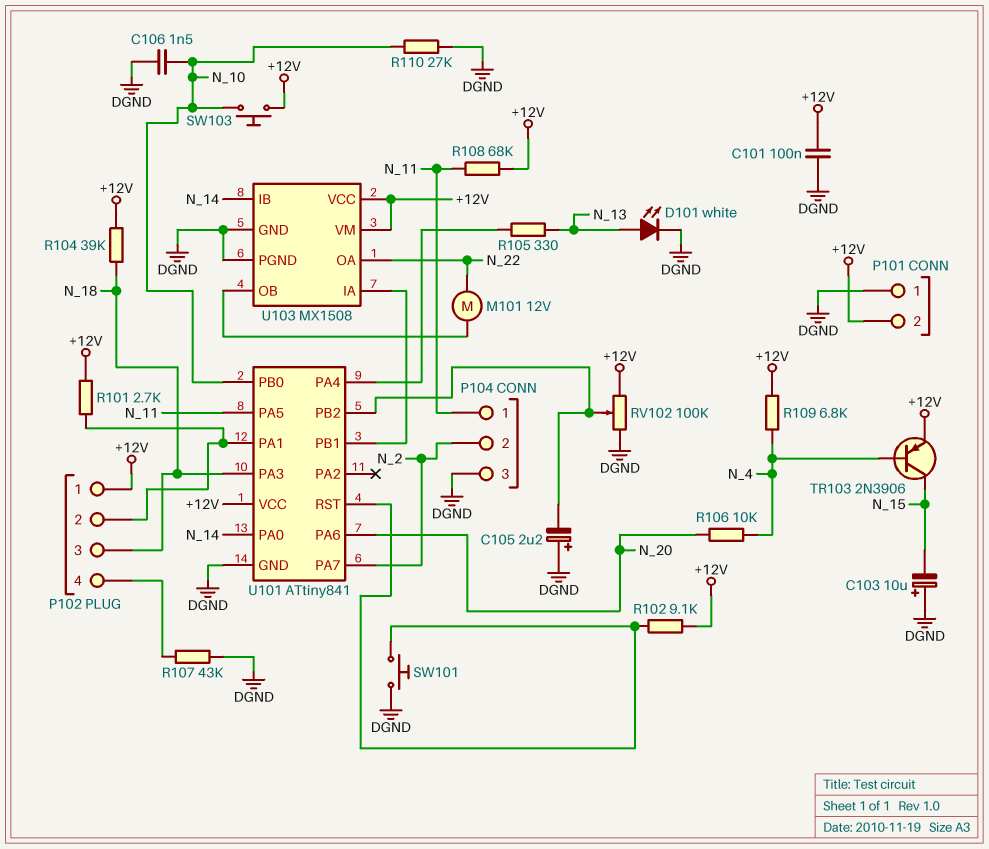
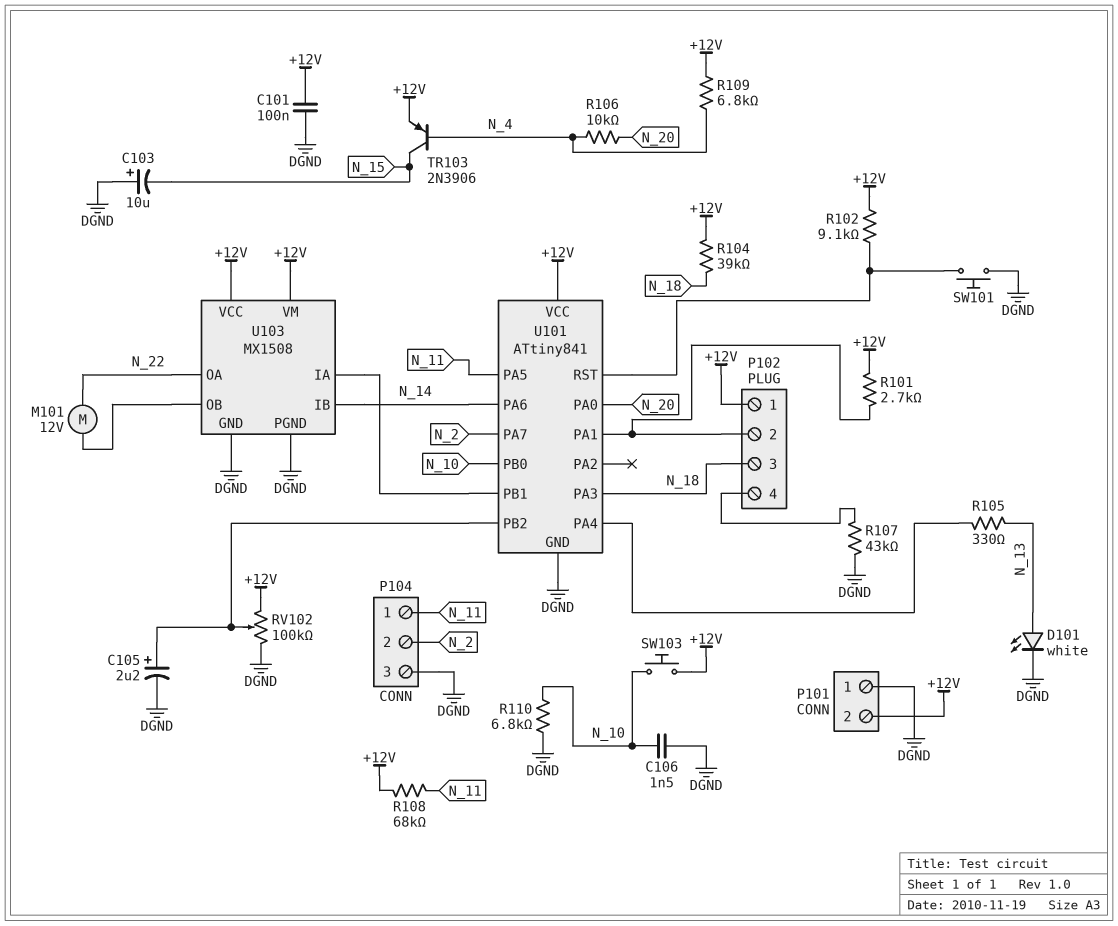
C105: 2.2uF (plus DGND, minus U101/PB2) -> 2.2uF (plus U101/PB2, minus DGND)
R110: 27k (DGND, N_10) -> 6.8k (DGND, N_10)
U101 pin PA0: N_14 -> N_20
U101 pin PA6: N_20 -> N_14

